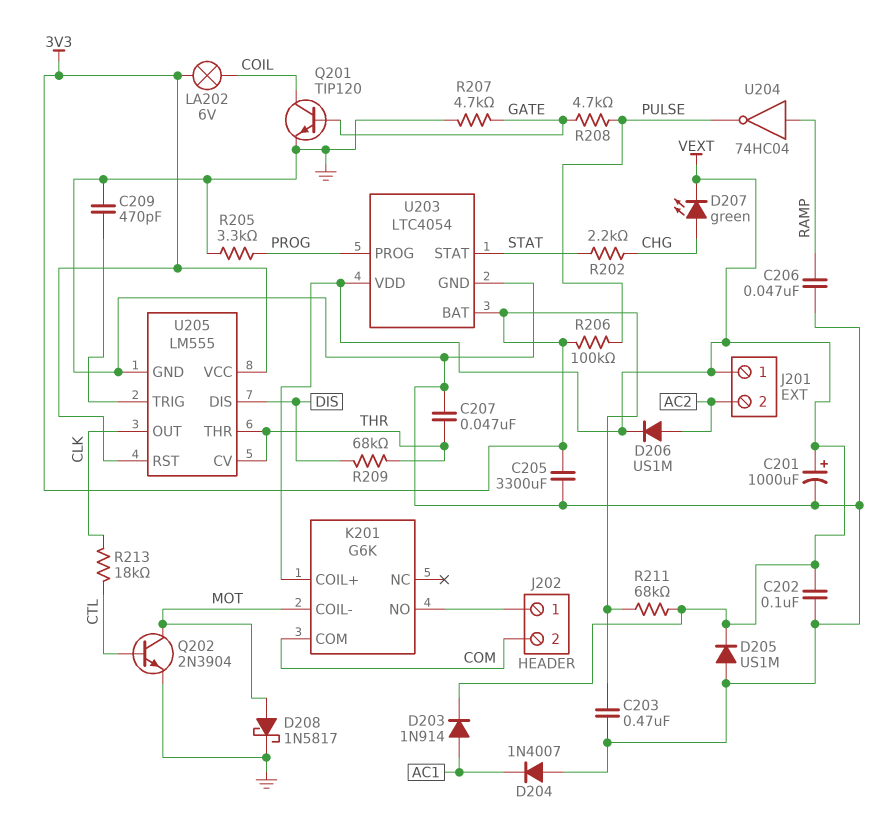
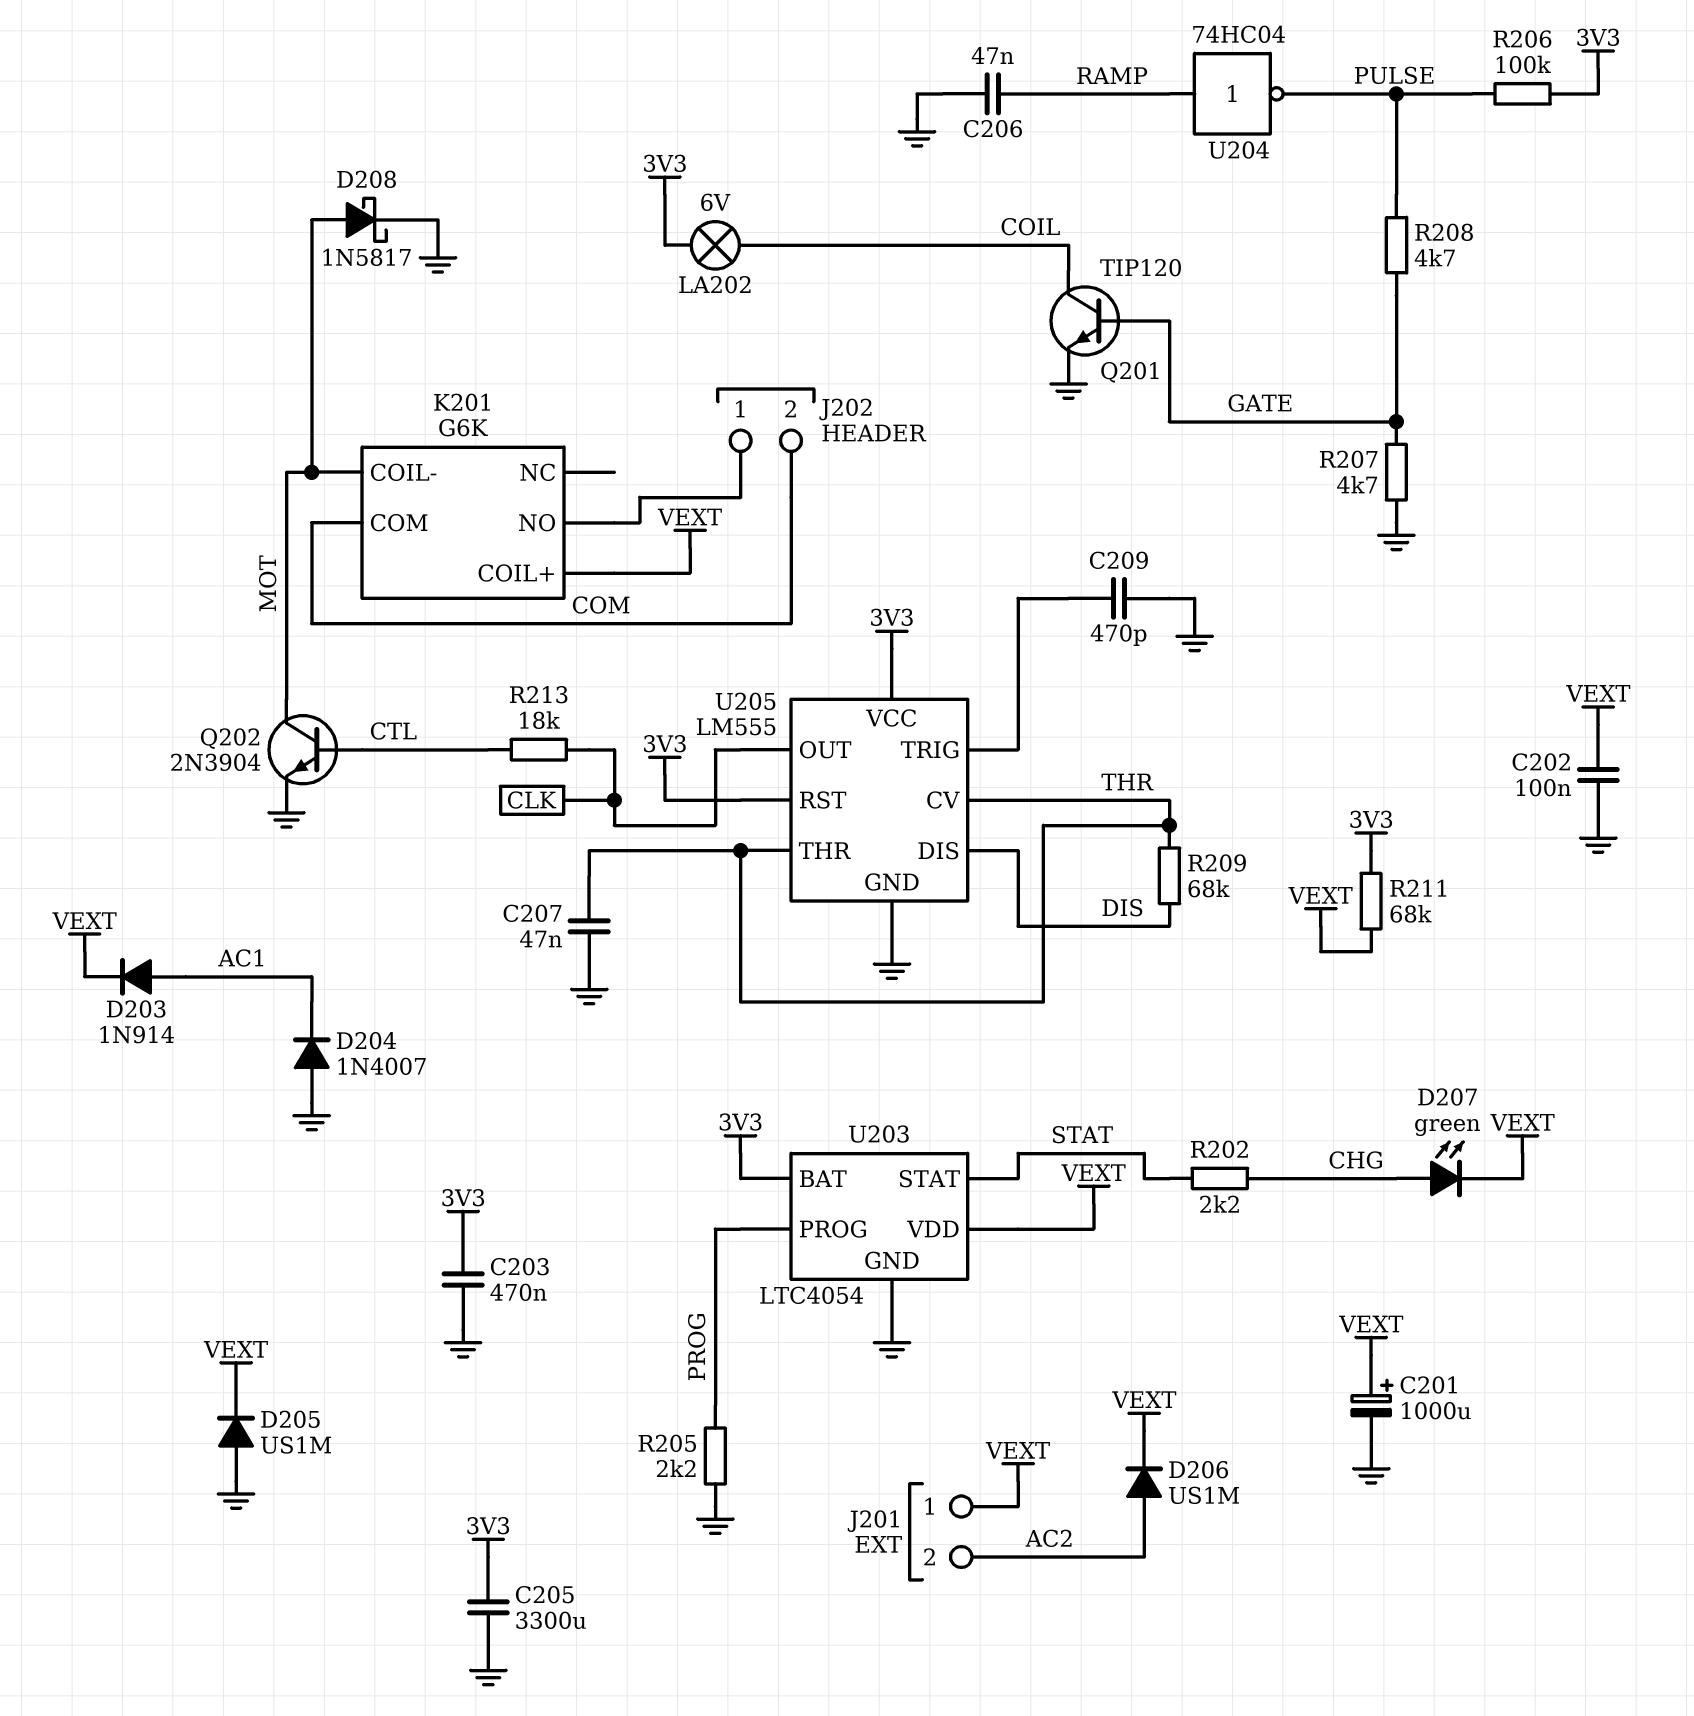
R205: 3.3k (GND, PROG) -> 2.2k (GND, PROG)

